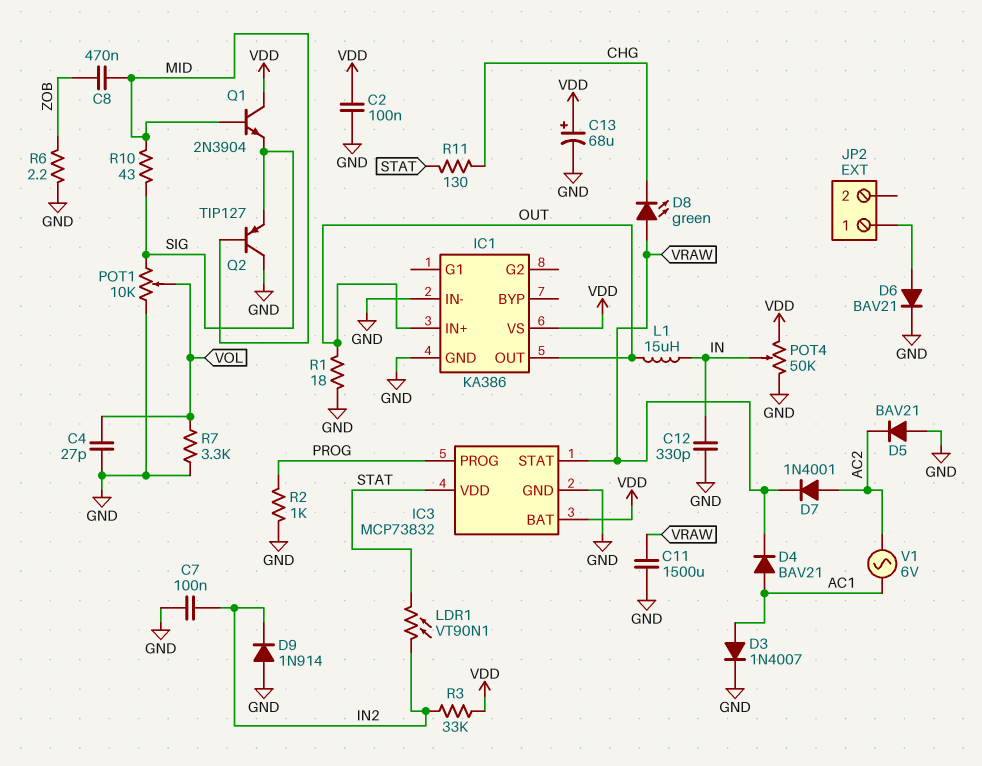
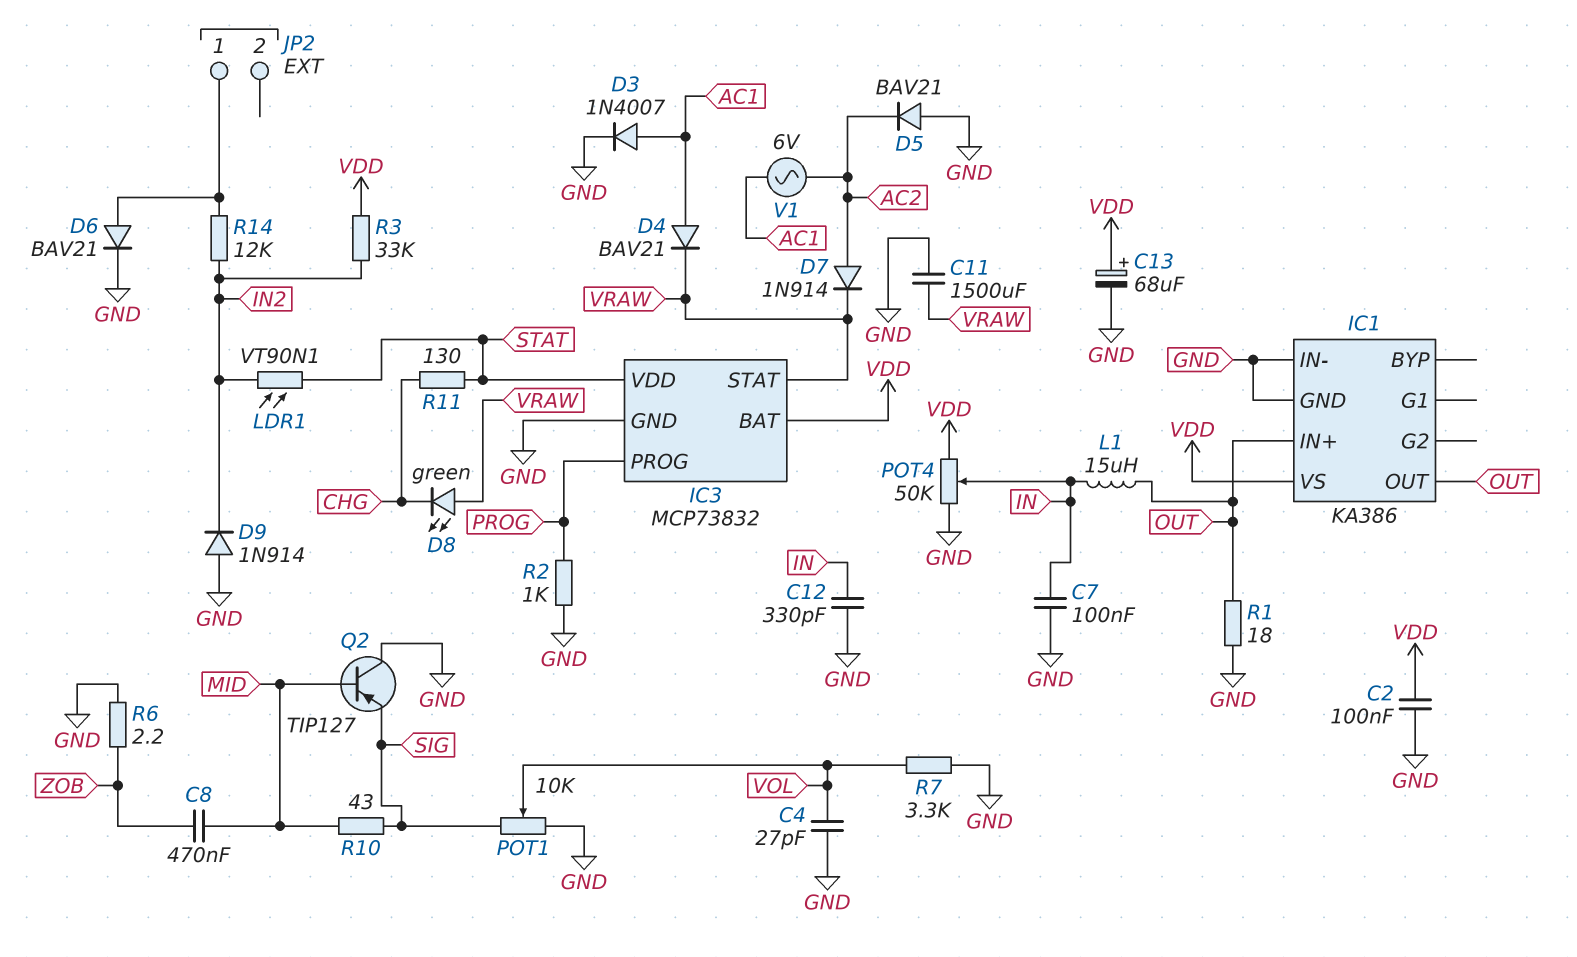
C7: 100nF (GND, IN2) -> 100nF (GND, IN)
D7: diode 1N4001 (A AC2, K VRAW) -> diode 1N914 (A AC2, K VRAW)
Q1: NPN 2N3904 (B MID, C VDD, E SIG) -> none
R14: none -> 12k (IN2, JP2/1)

